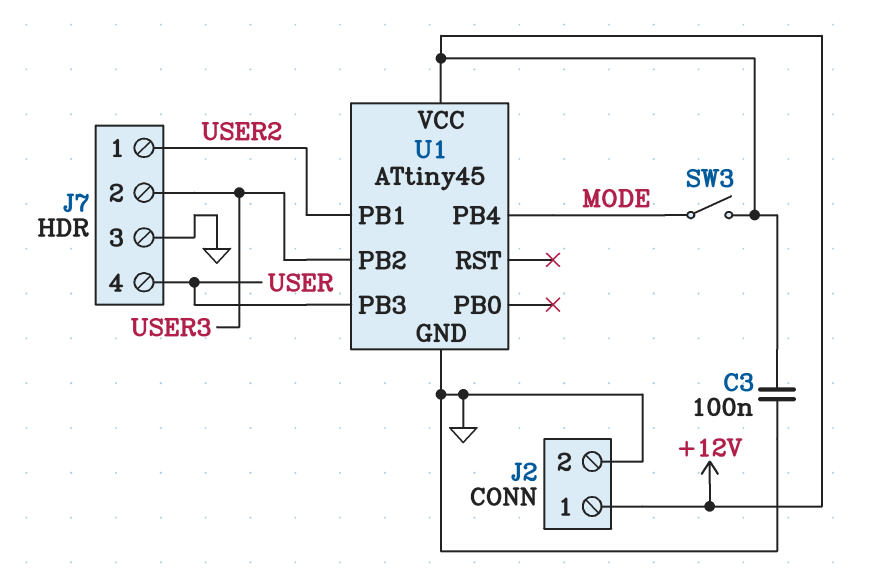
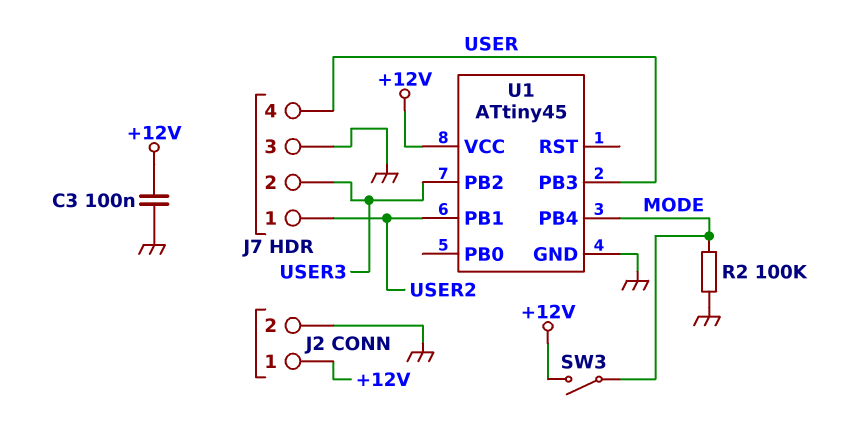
R2: none -> 100k (GND, MODE)

